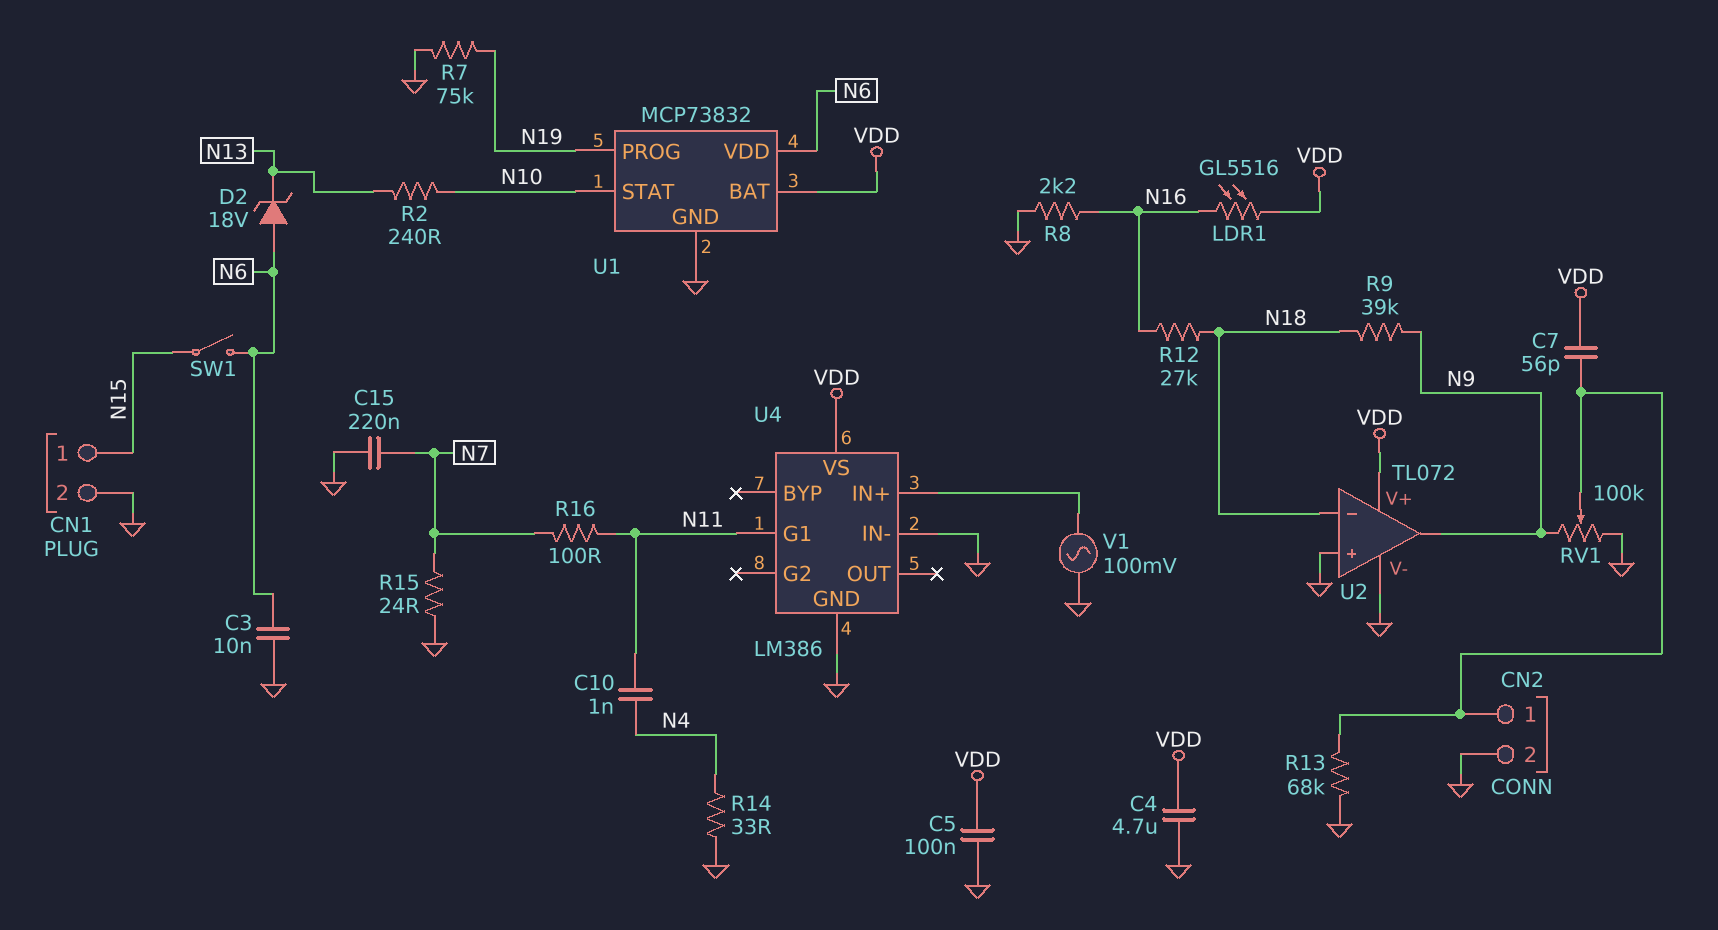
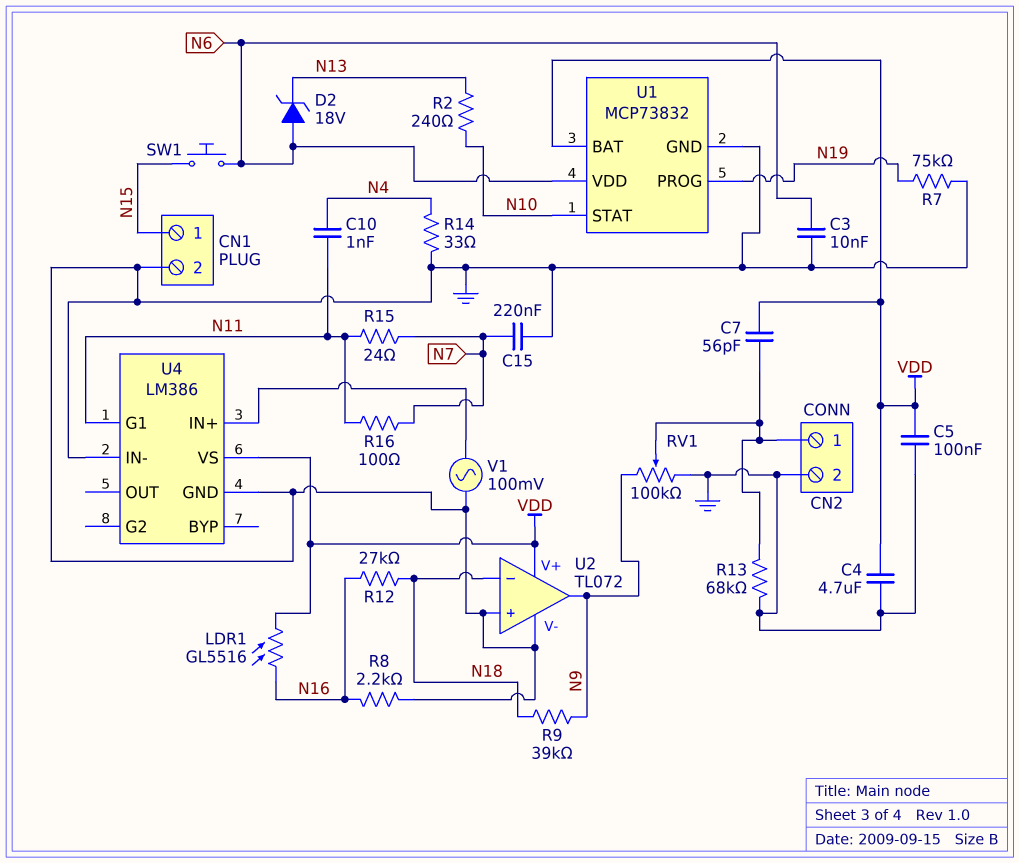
R15: 24 (GND, N7) -> 24 (N7, N11)
SW1: switch (N6, N15) -> button (N6, N15)

